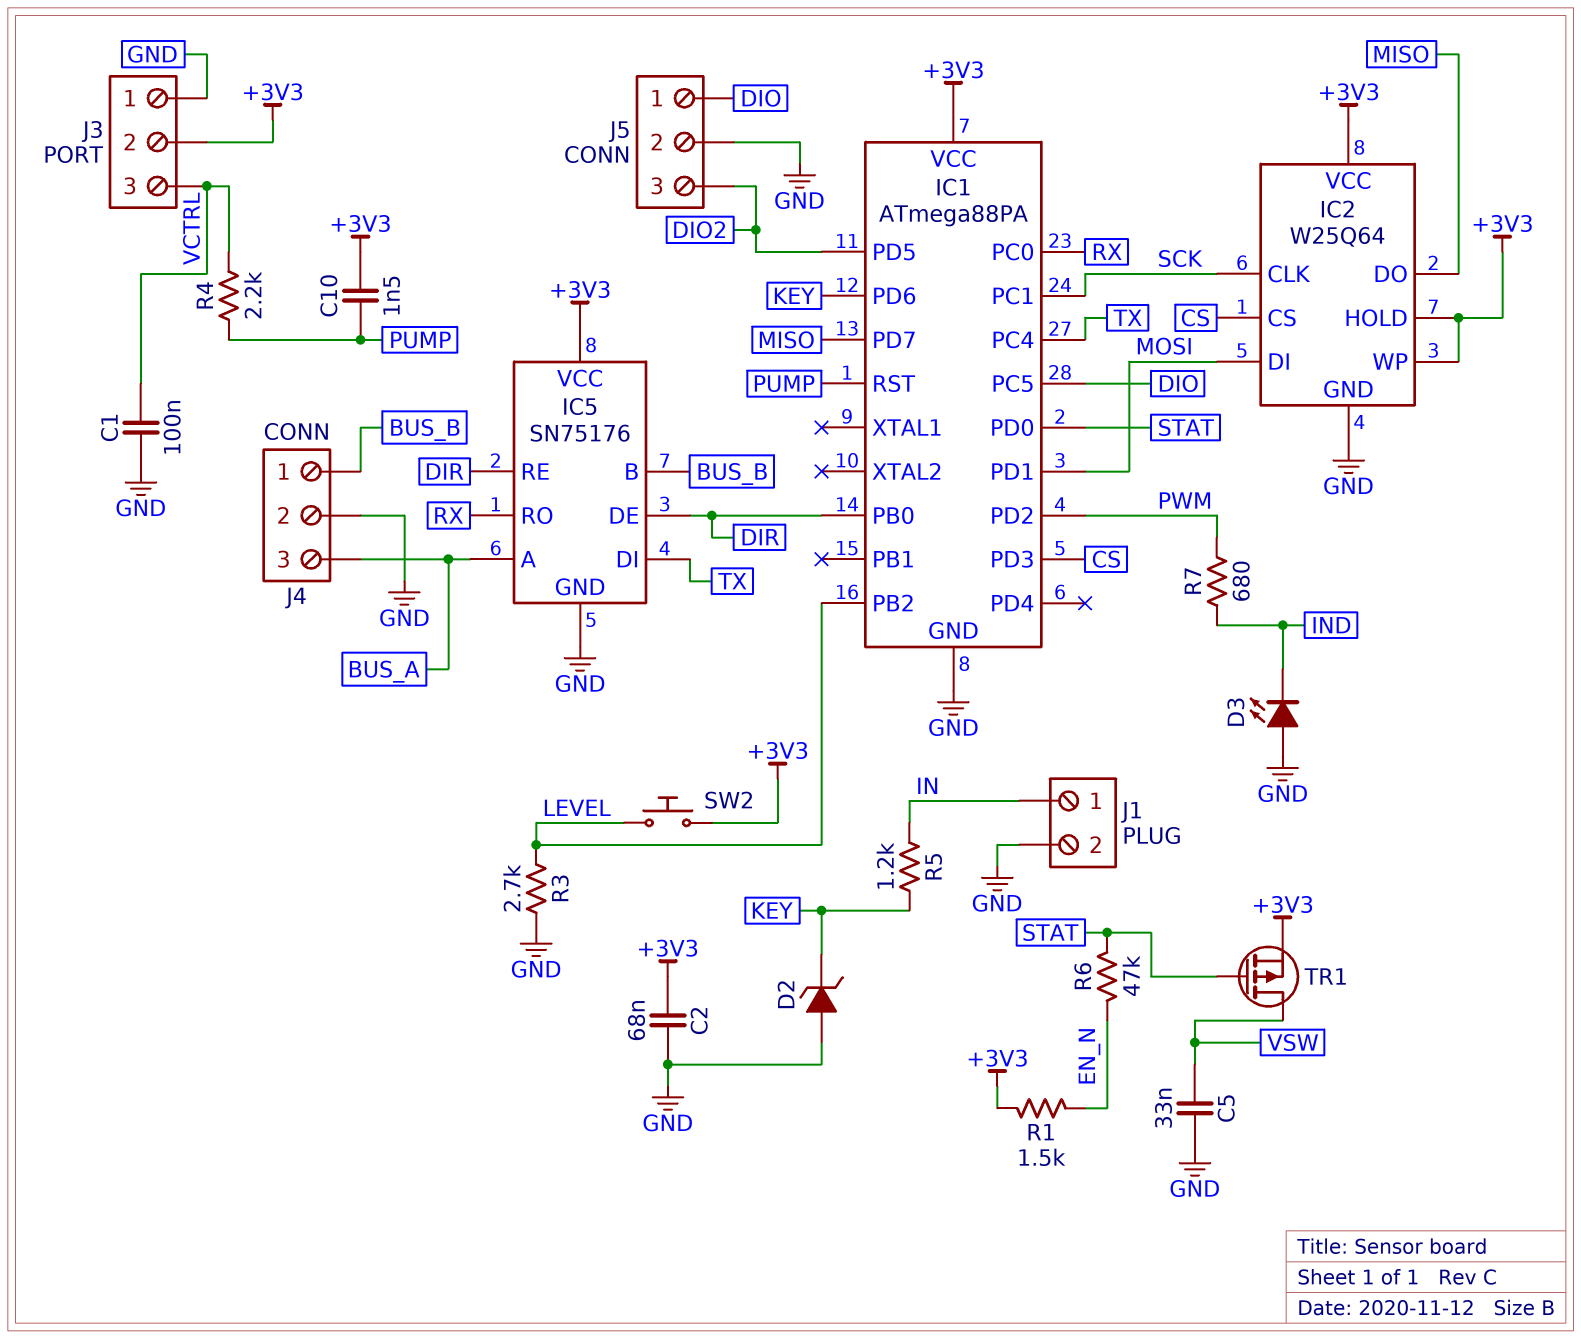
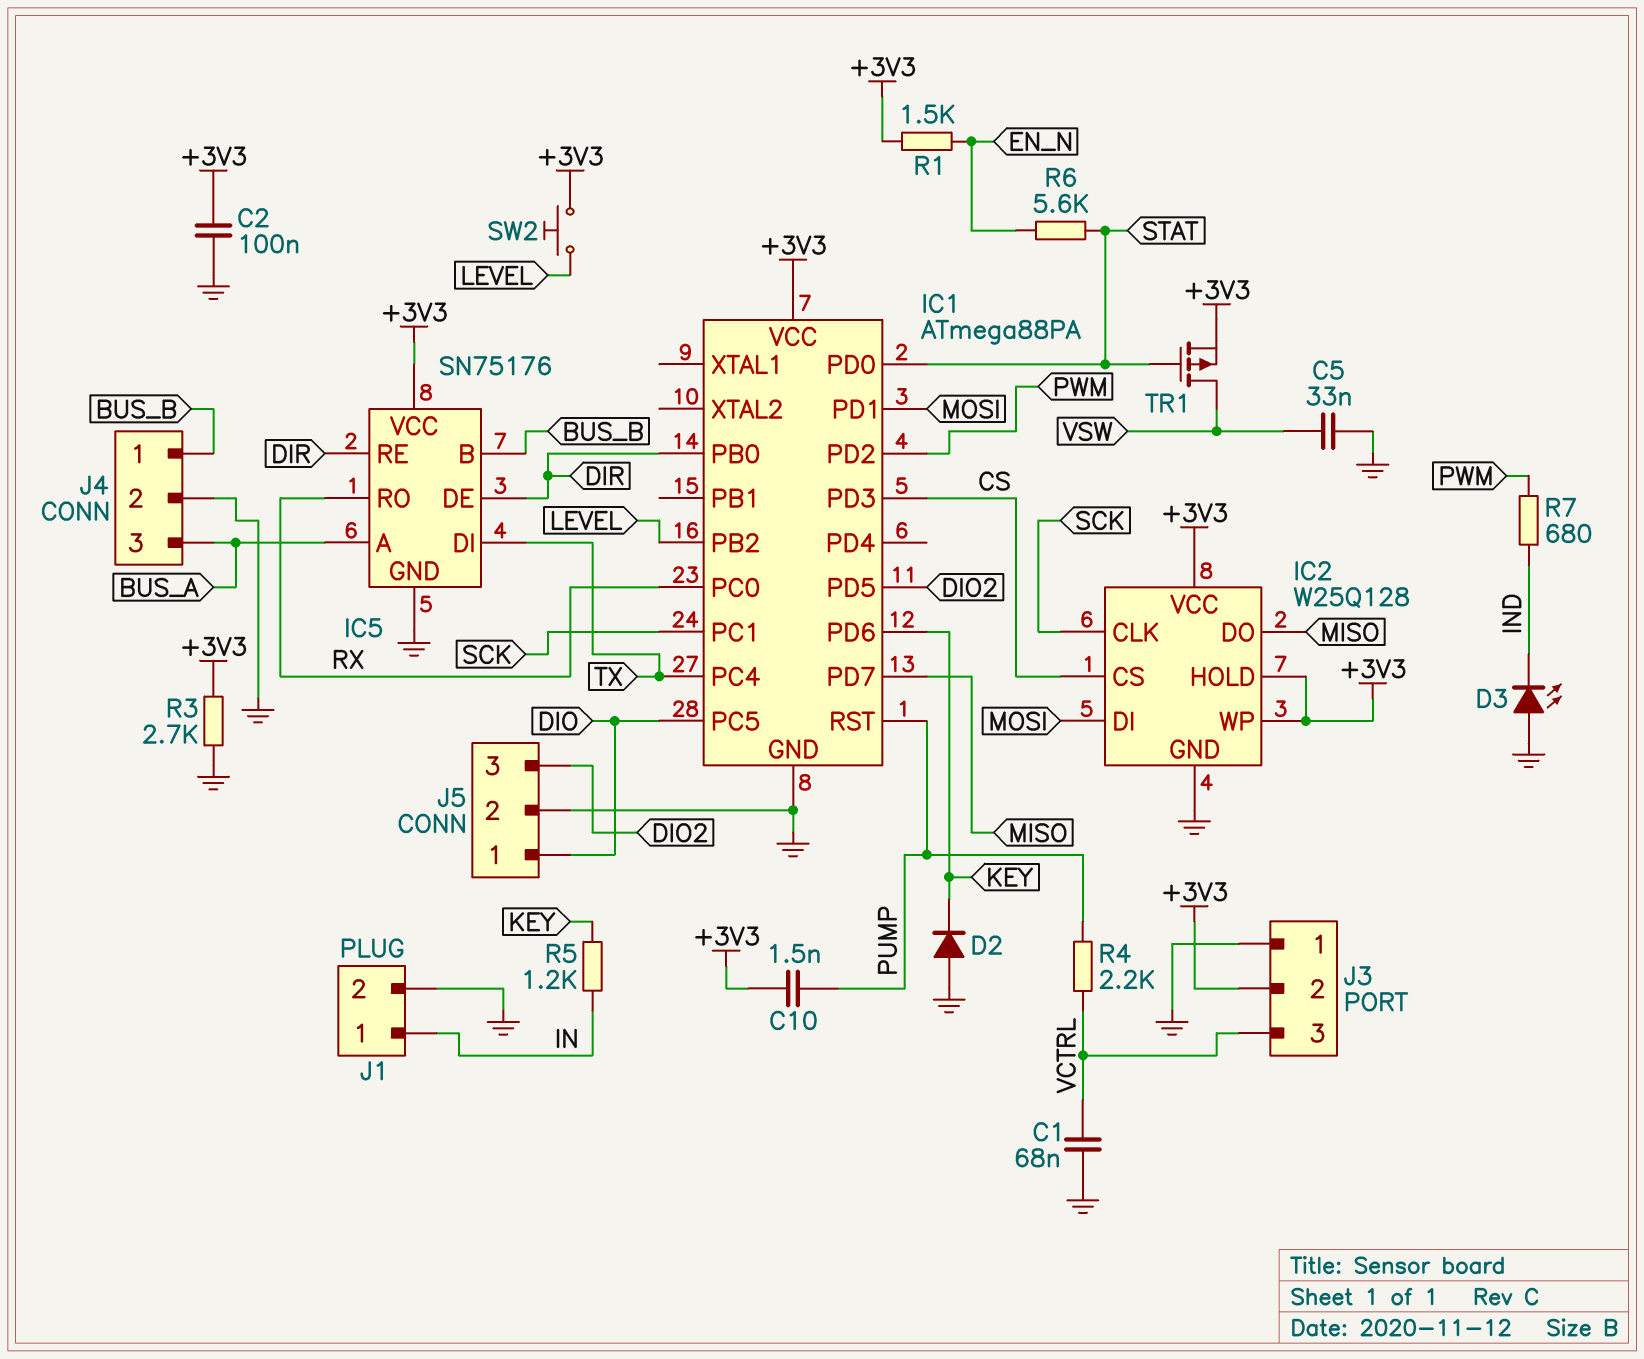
C1: 100nF (GND, VCTRL) -> 68nF (GND, VCTRL)
C2: 68nF (+3V3, GND) -> 100nF (+3V3, GND)
D2: zener (A GND, K KEY) -> diode (A GND, K KEY)
IC2: W25Q64 -> W25Q128
R3: 2.7k (GND, LEVEL) -> 2.7k (+3V3, GND)
R6: 47k (EN_N, STAT) -> 5.6k (EN_N, STAT)

